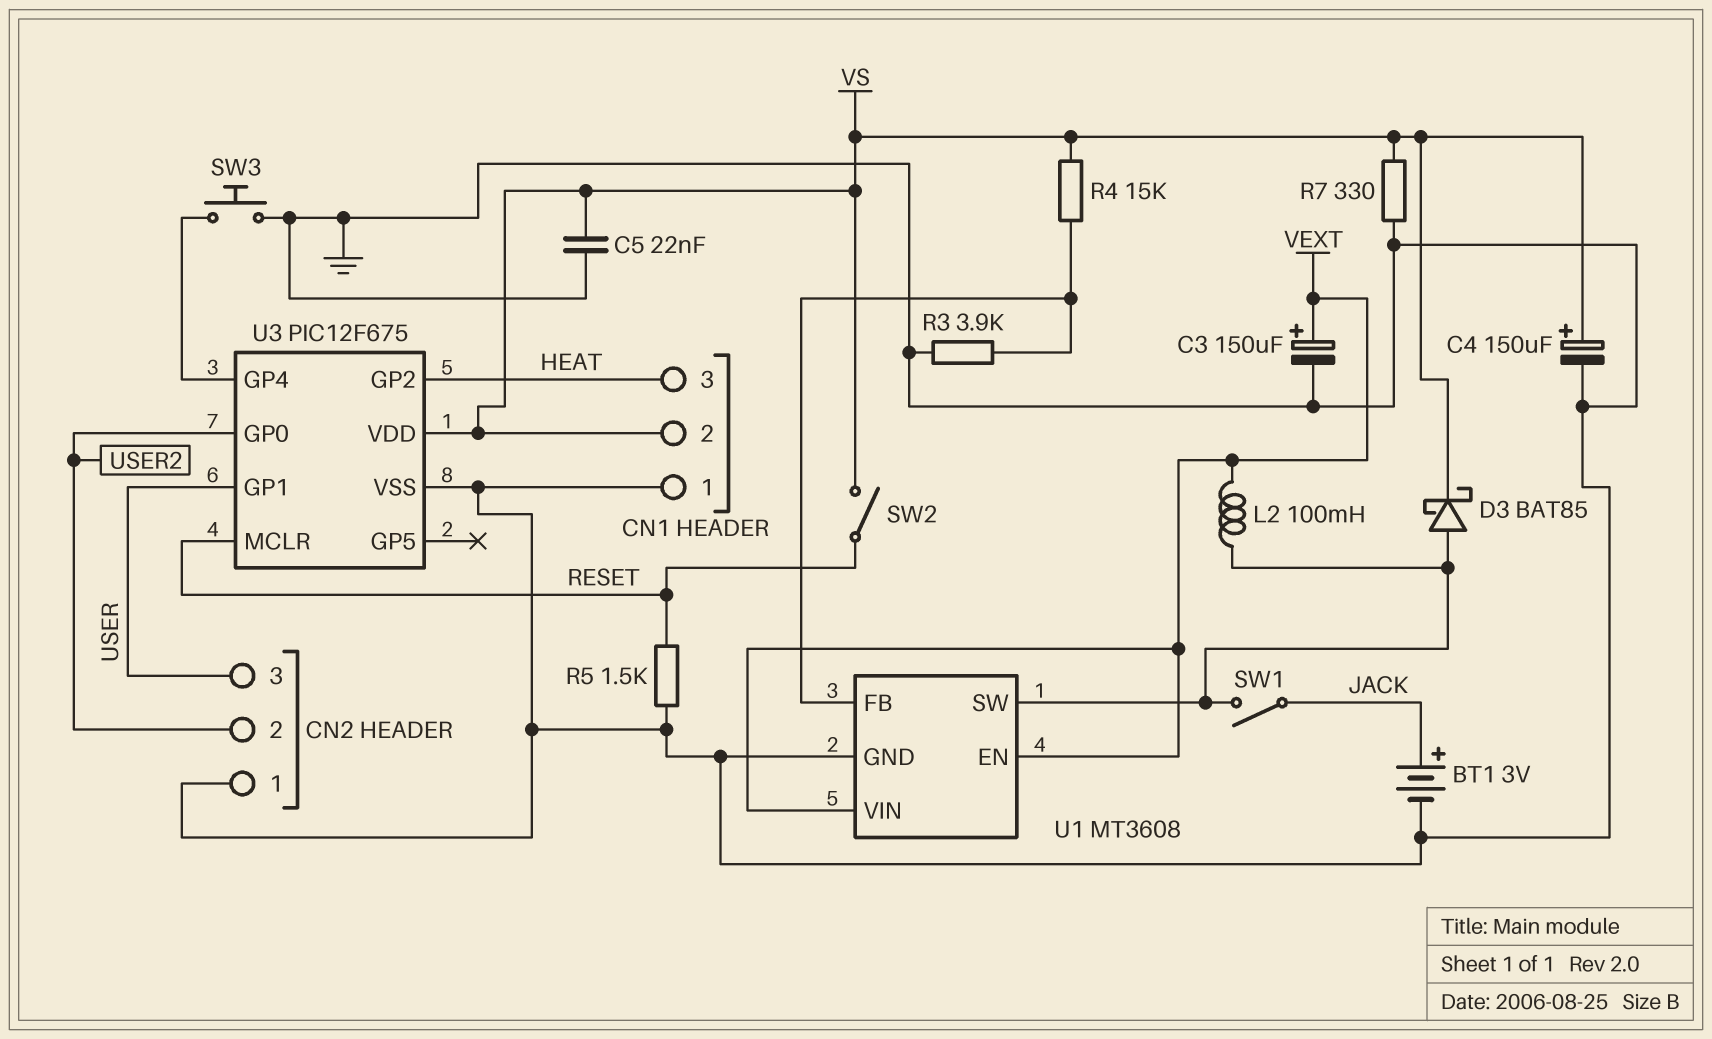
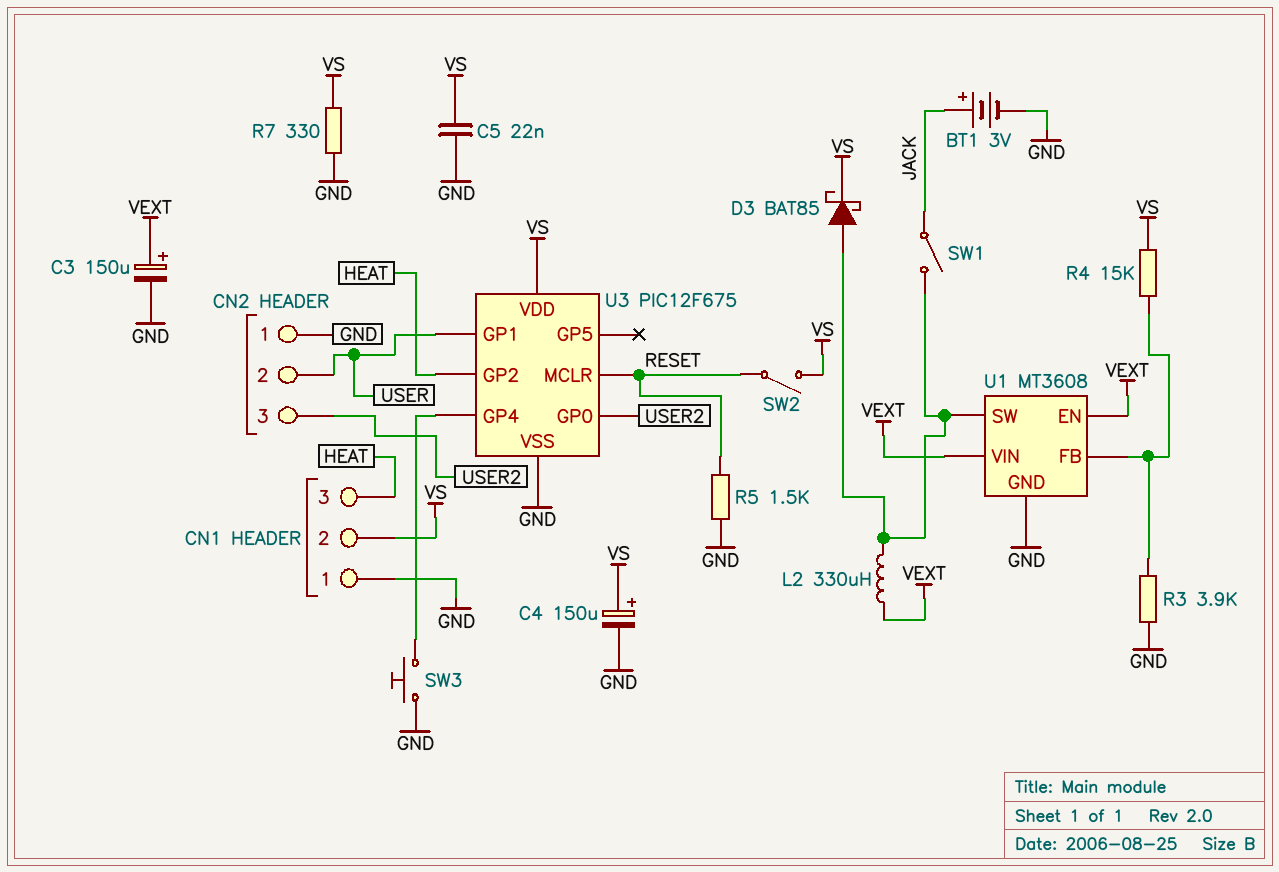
CN2 pin 2: USER2 -> USER
CN2 pin 3: USER -> USER2
L2: 100mH (U1/SW, VEXT) -> 330uH (U1/SW, VEXT)

